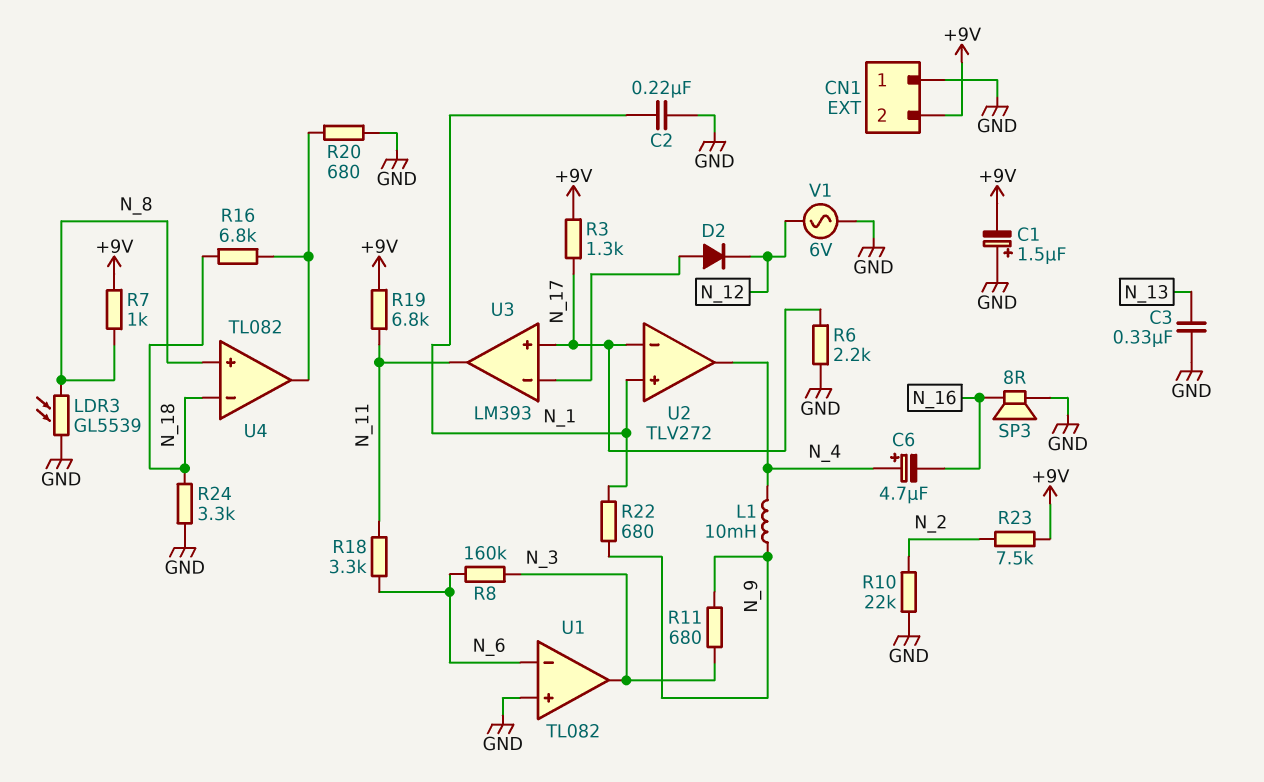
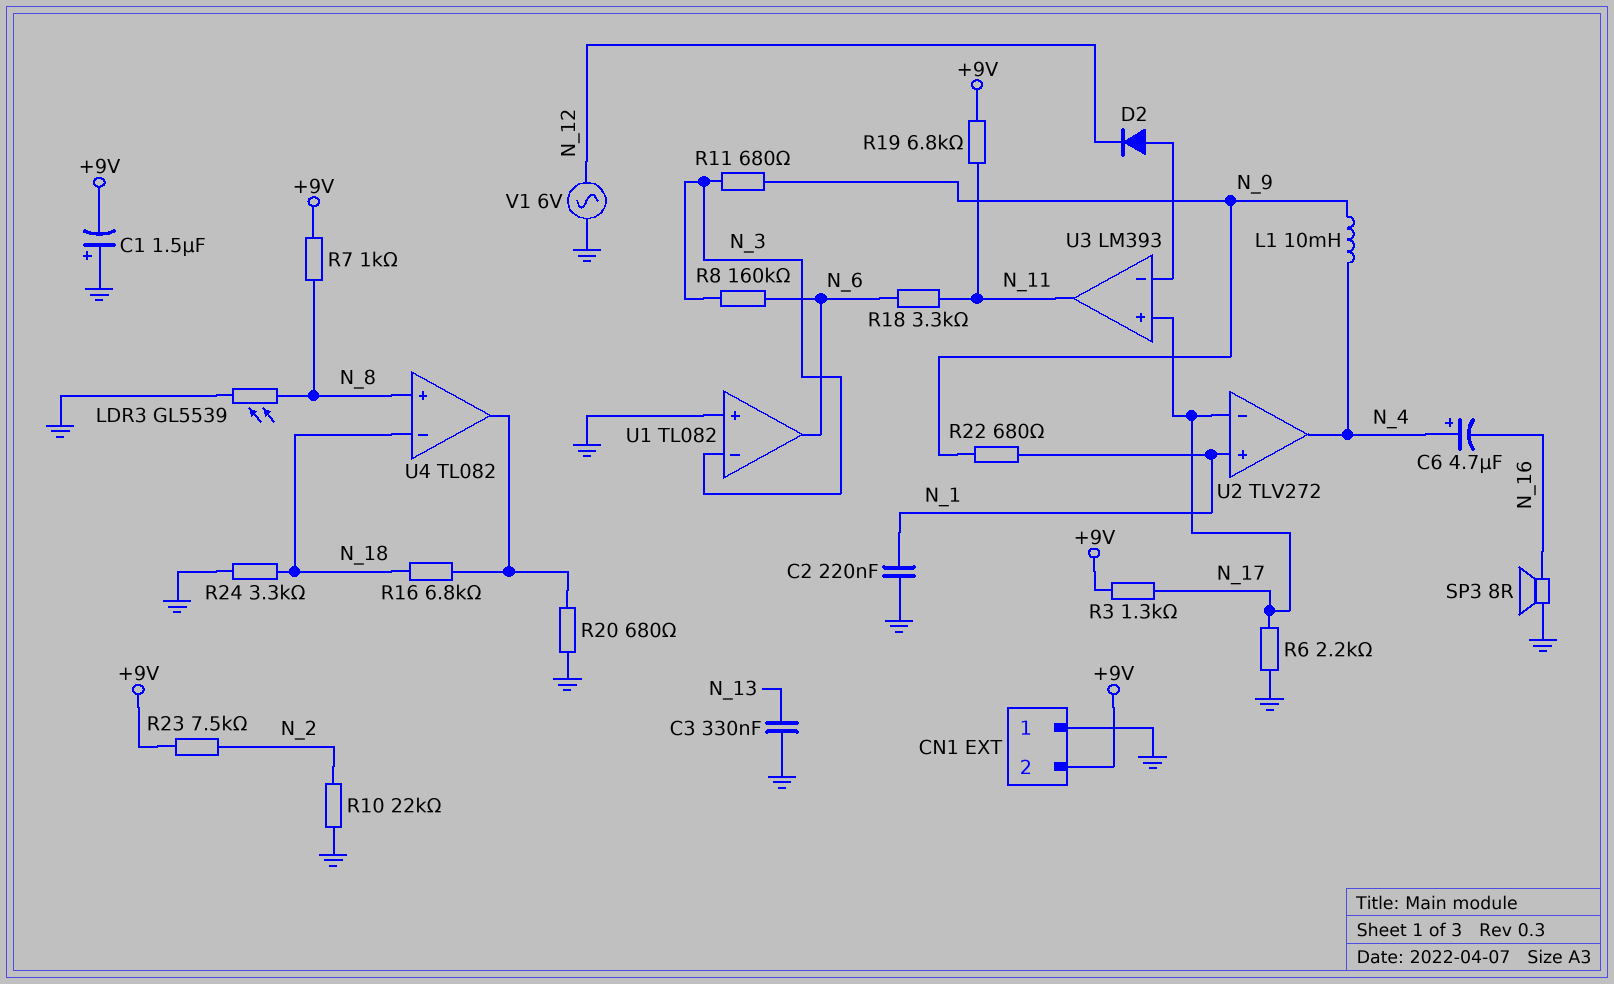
U1 pin in-: N_6 -> N_3
U1 pin out: N_3 -> N_6

